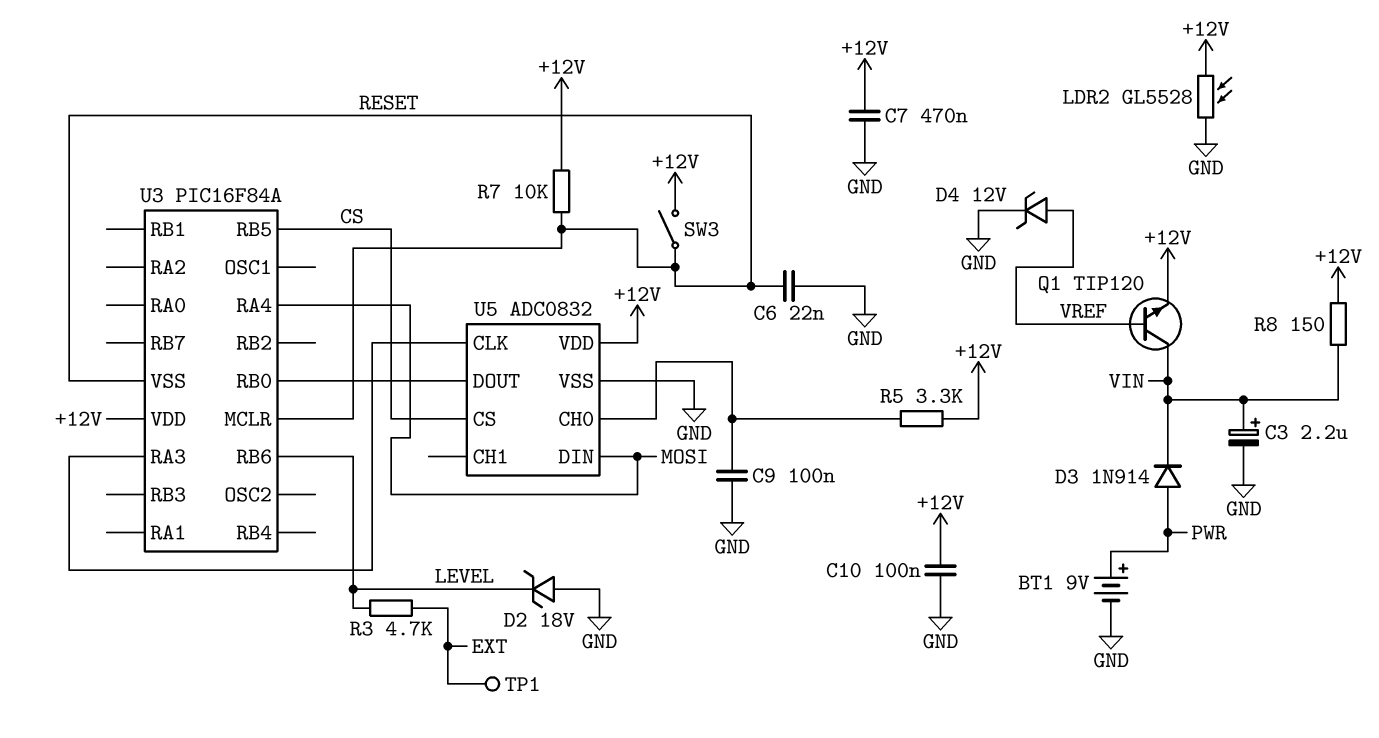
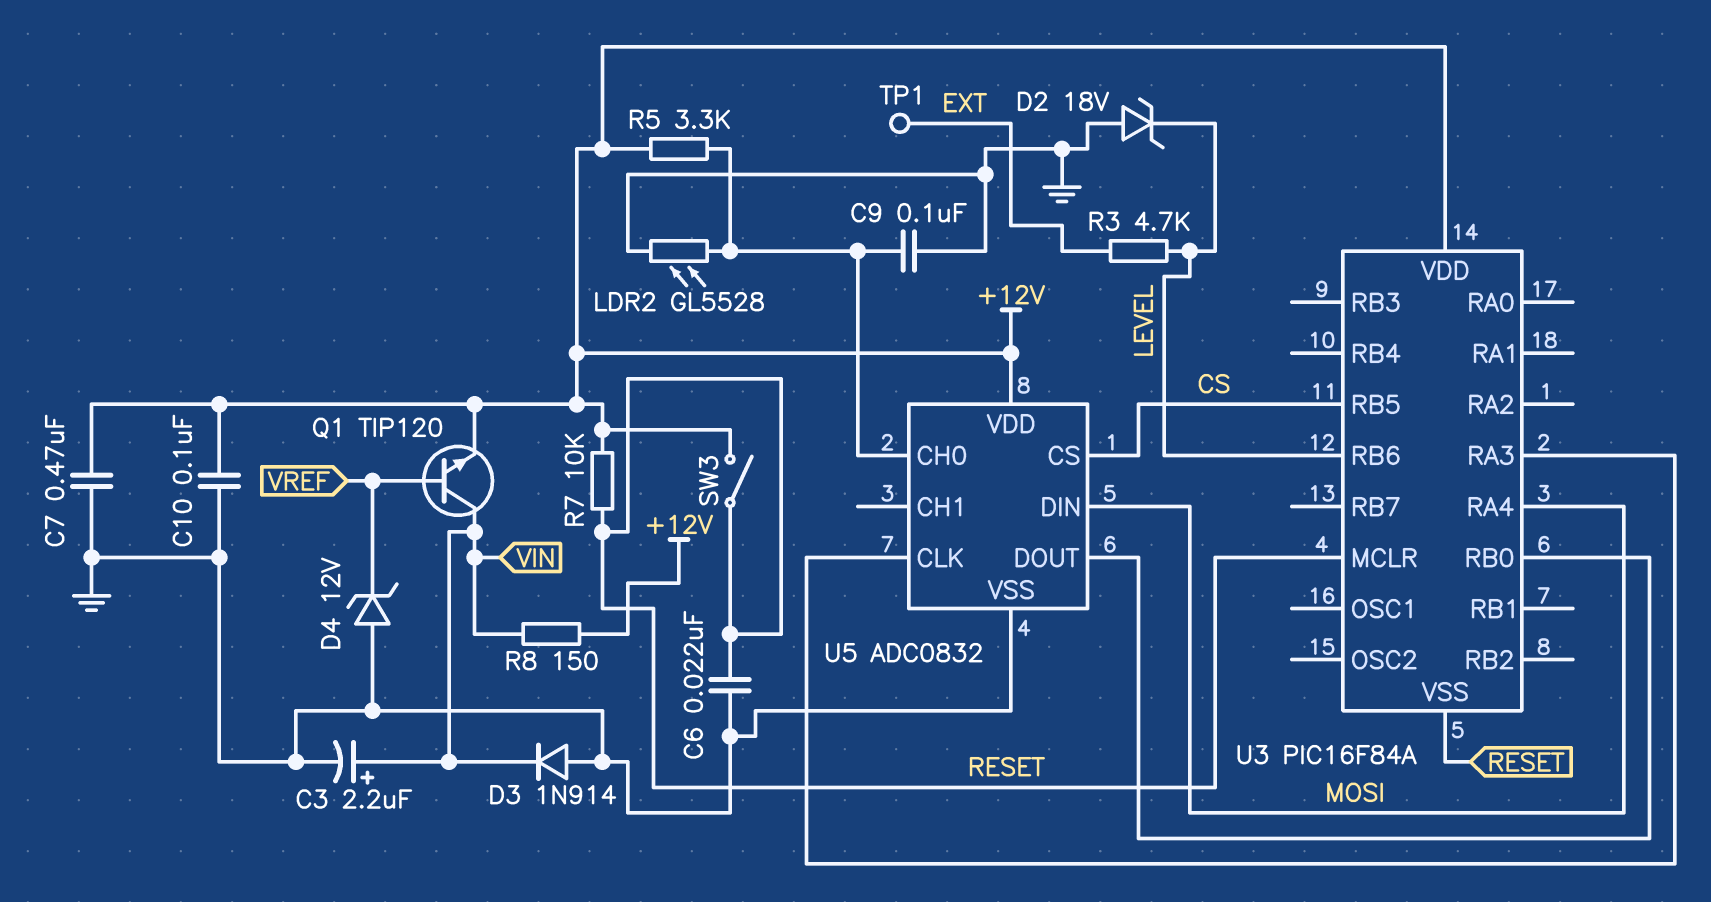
BT1: 9V (plus PWR, minus GND) -> none
D3: diode 1N914 (A PWR, K VIN) -> diode 1N914 (A GND, K VIN)
D4: zener 12V (A VREF, K GND) -> zener 12V (A GND, K VREF)
LDR2: GL5528 (+12V, GND) -> GL5528 (GND, U5/CH0)

